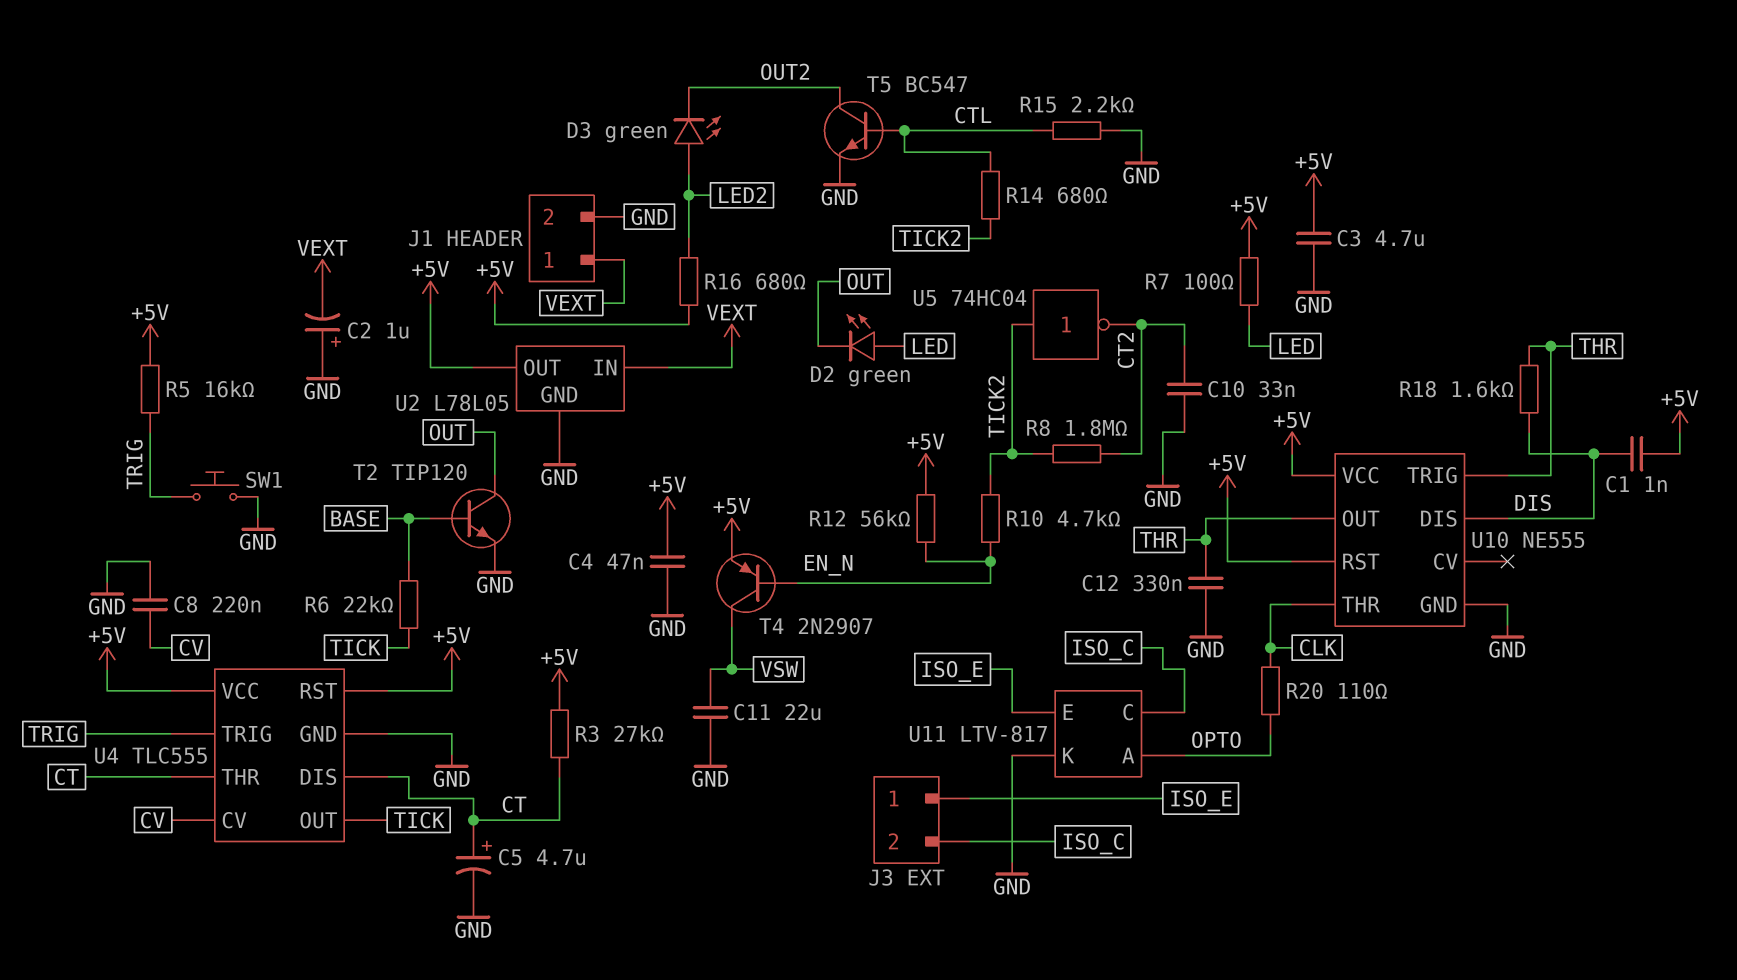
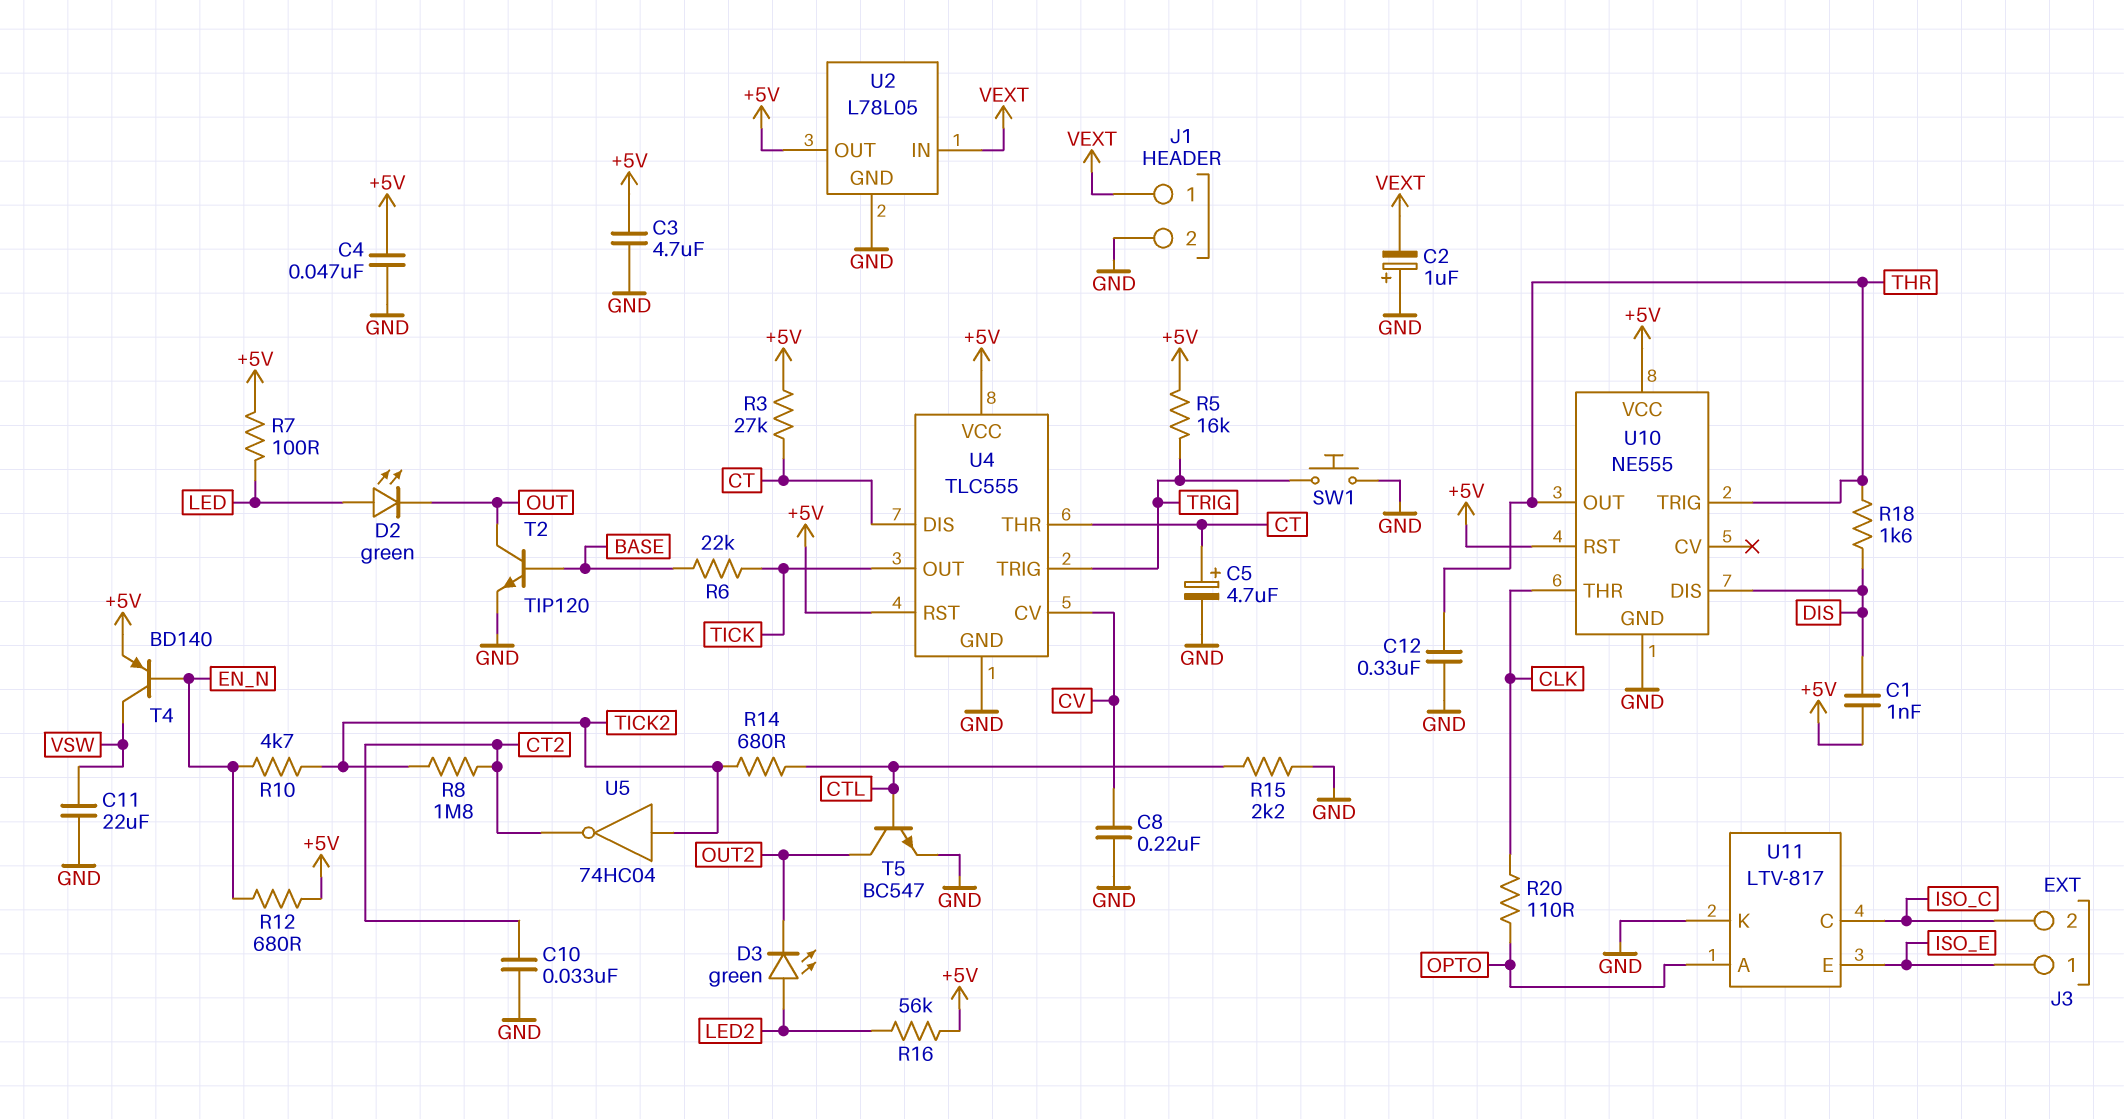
R12: 56k (+5V, EN_N) -> 680 (+5V, EN_N)
R16: 680 (+5V, LED2) -> 56k (+5V, LED2)
T4: PNP 2N2907 (B EN_N, C VSW, E +5V) -> PNP BD140 (B EN_N, C VSW, E +5V)

